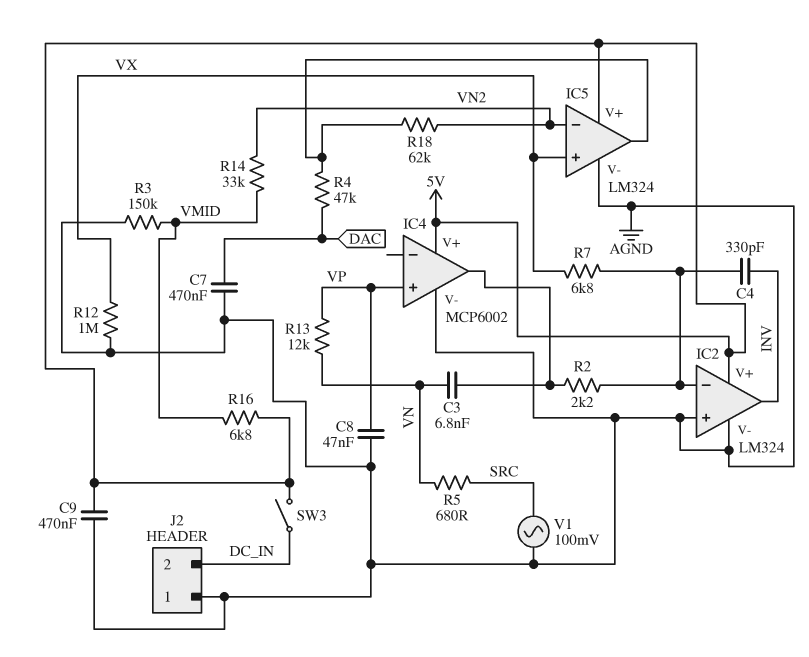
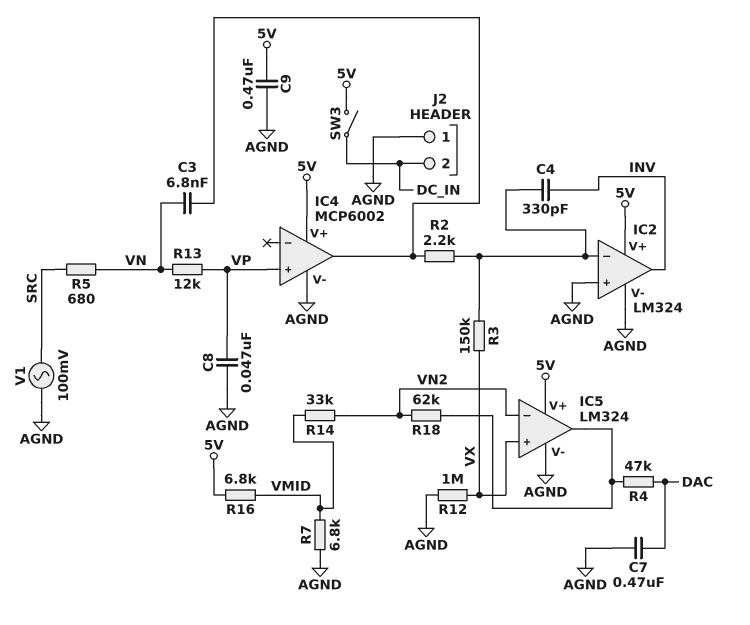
R3: 150k (AGND, VMID) -> 150k (IC2/in-, VX)
R7: 6.8k (IC2/in-, VX) -> 6.8k (AGND, VMID)

